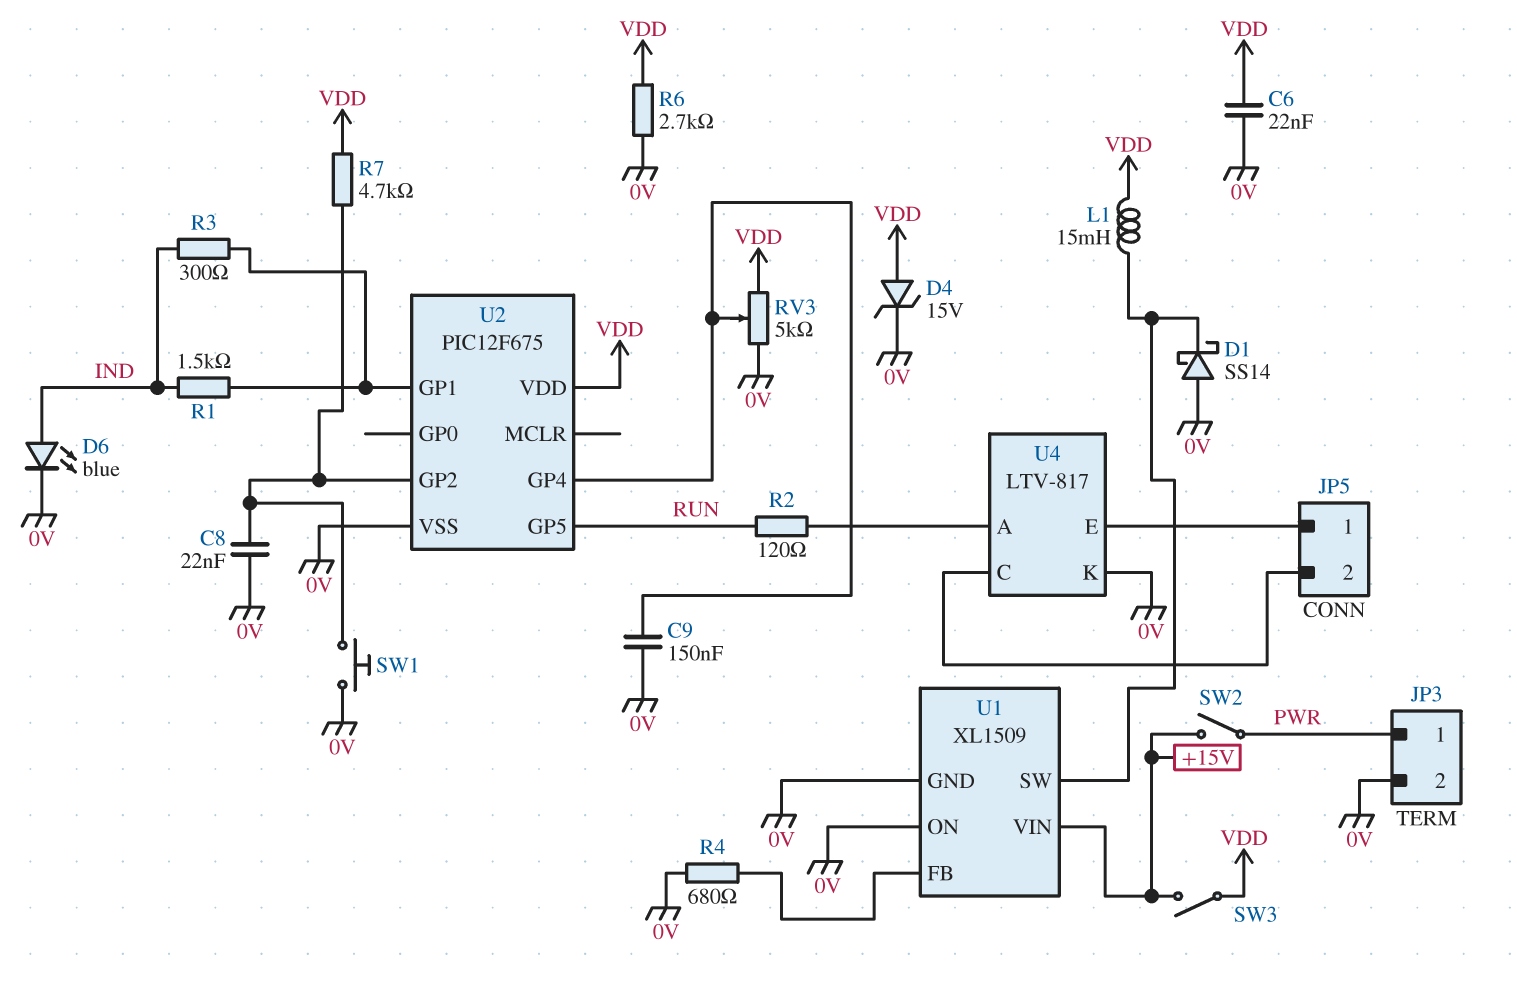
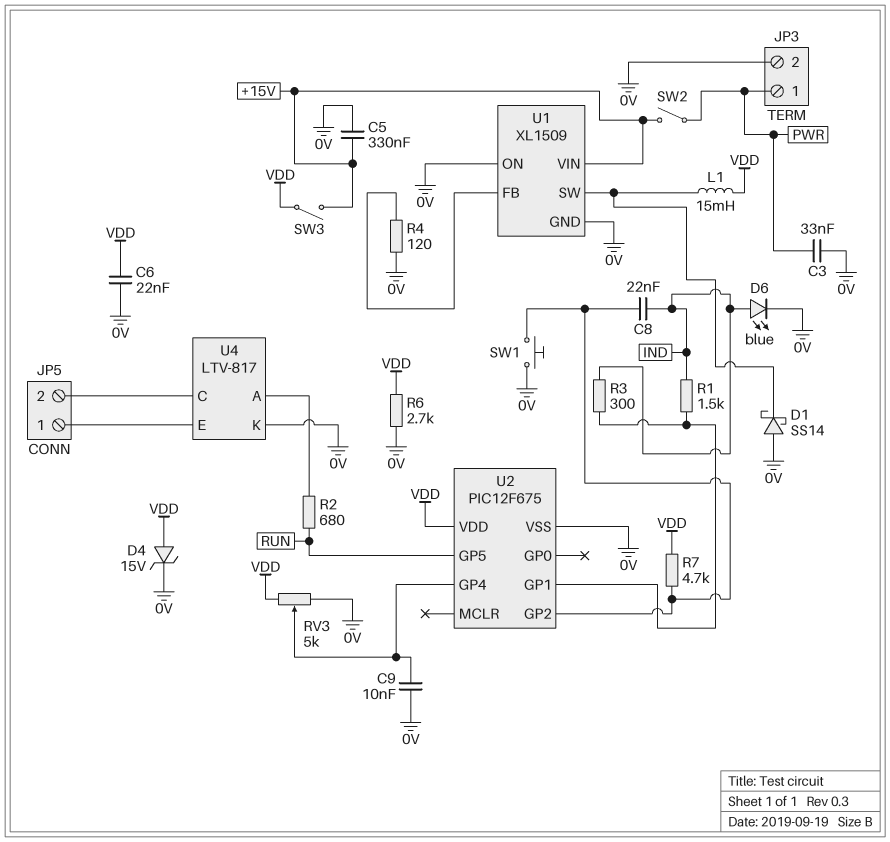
C3: none -> 33nF (0V, PWR)
C5: none -> 330nF (+15V, 0V)
C8: 22nF (0V, U2/GP2) -> 22nF (IND, U2/GP2)
C9: 150nF (0V, U2/GP4) -> 10nF (0V, U2/GP4)
R2: 120 (RUN, U4/A) -> 680 (RUN, U4/A)
R4: 680 (0V, U1/FB) -> 120 (0V, U1/FB)

